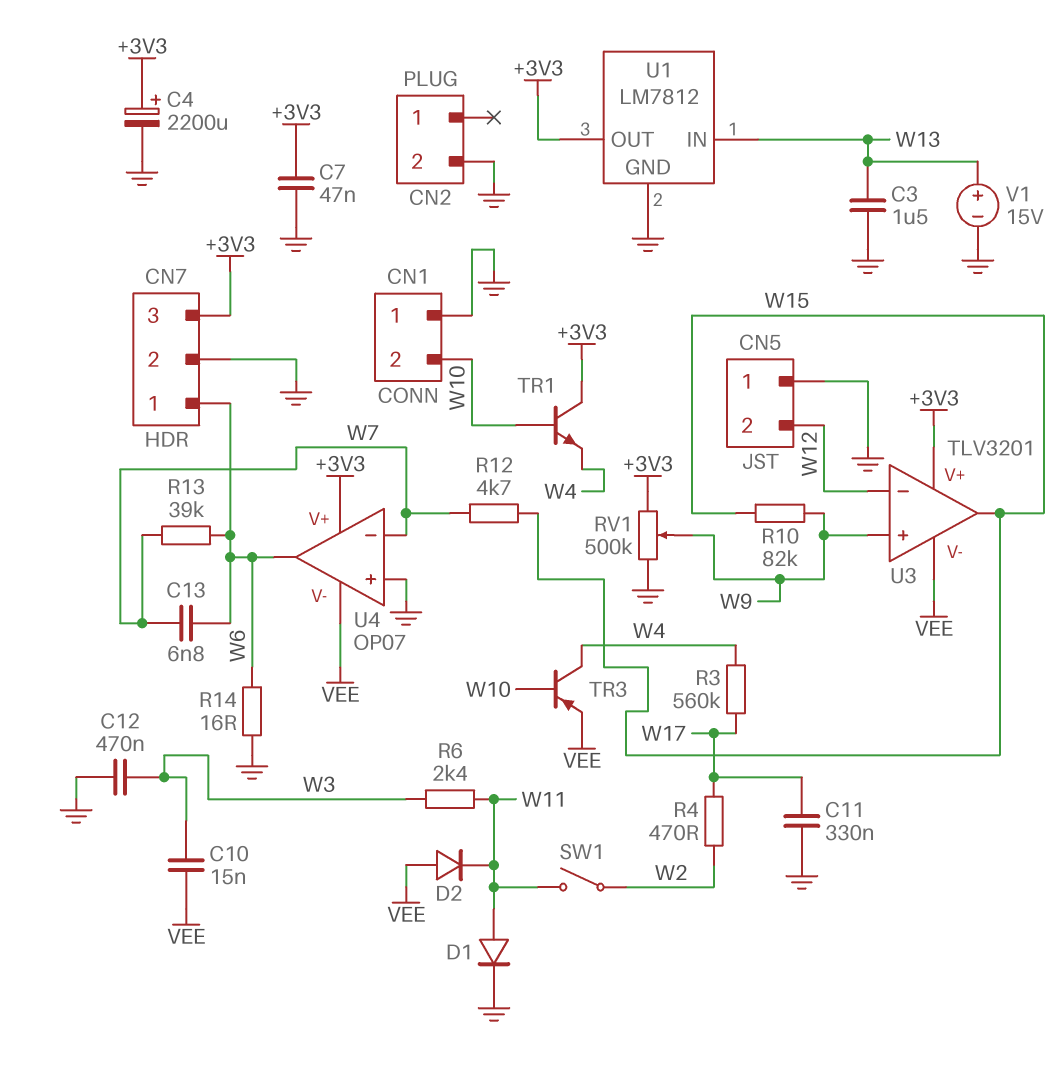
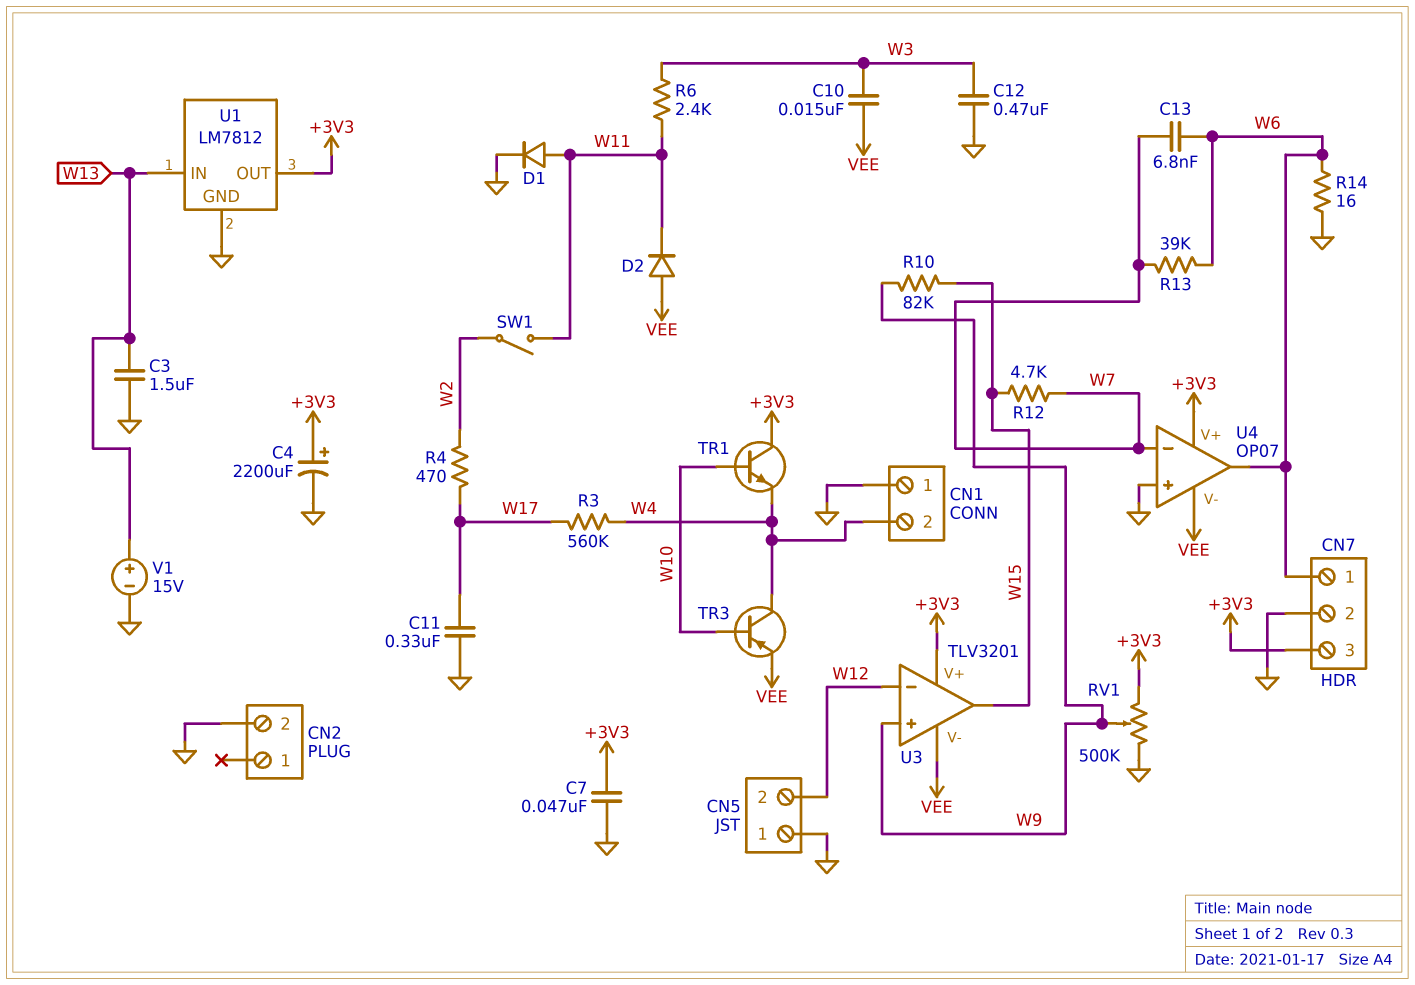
CN1 pin 2: W10 -> W4

